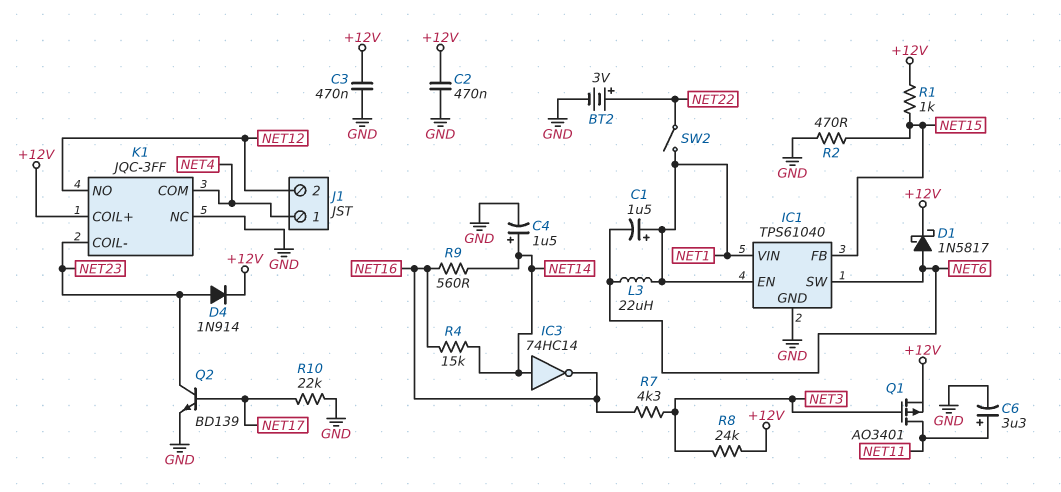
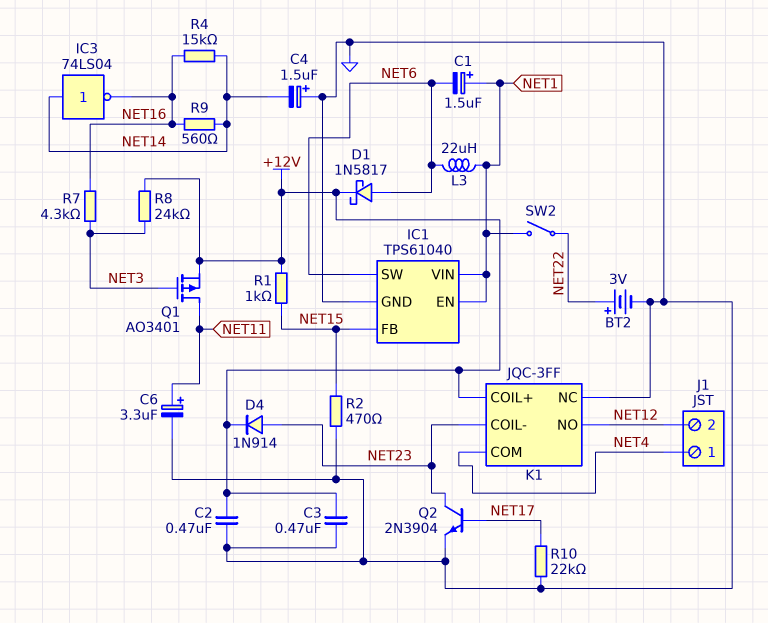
C4: 1.5uF (plus NET14, minus GND) -> 1.5uF (plus GND, minus NET14)
IC3: NOT 74HC14 (in NET14, out NET16) -> NOT 74LS04 (in NET14, out NET16)
Q2: NPN BD139 (B NET17, C NET23, E GND) -> NPN 2N3904 (B NET17, C NET23, E GND)

